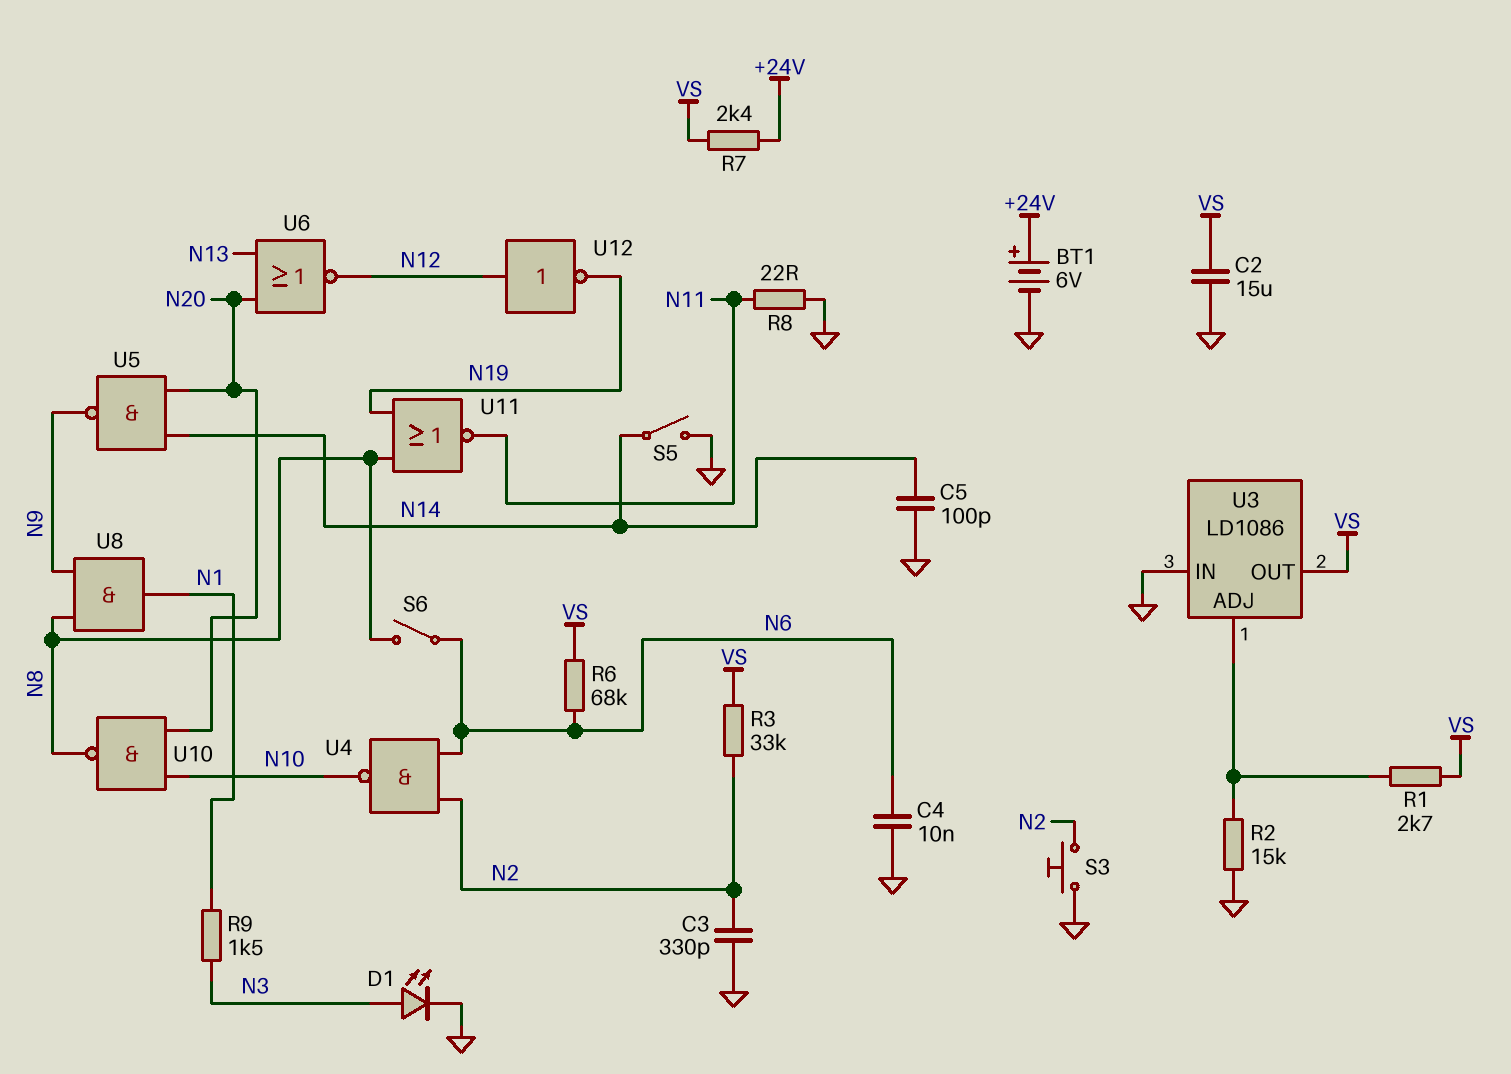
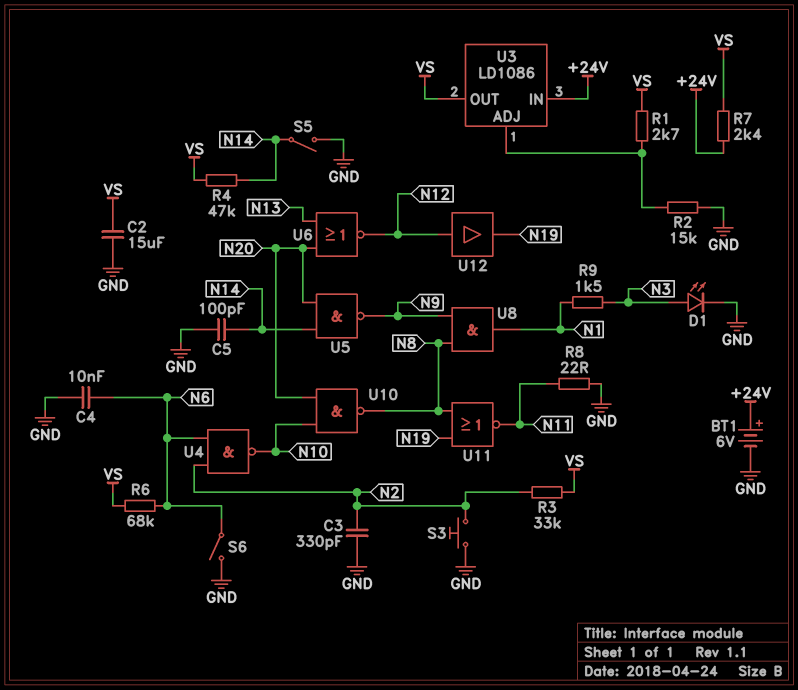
R4: none -> 47k (N14, VS)
S6: switch (N6, N8) -> switch (GND, N6)
U3 pin IN: GND -> +24V
U12: NOT (in N12, out N19) -> buffer (in N12, out N19)

